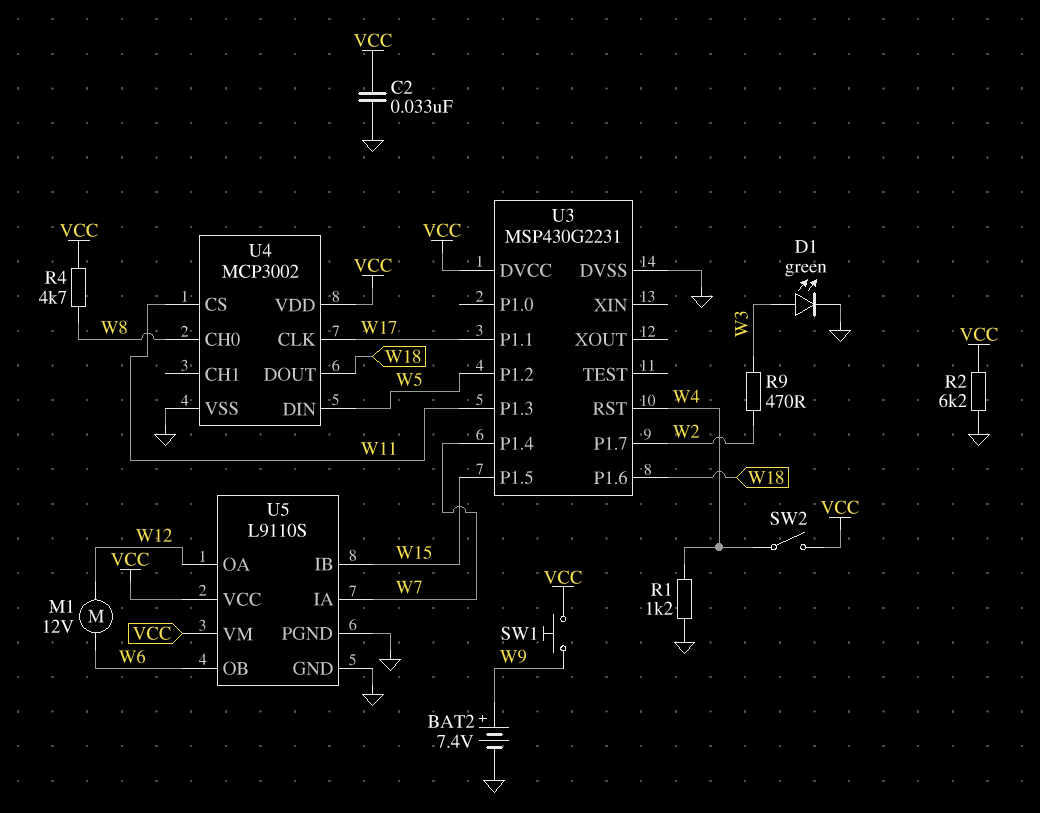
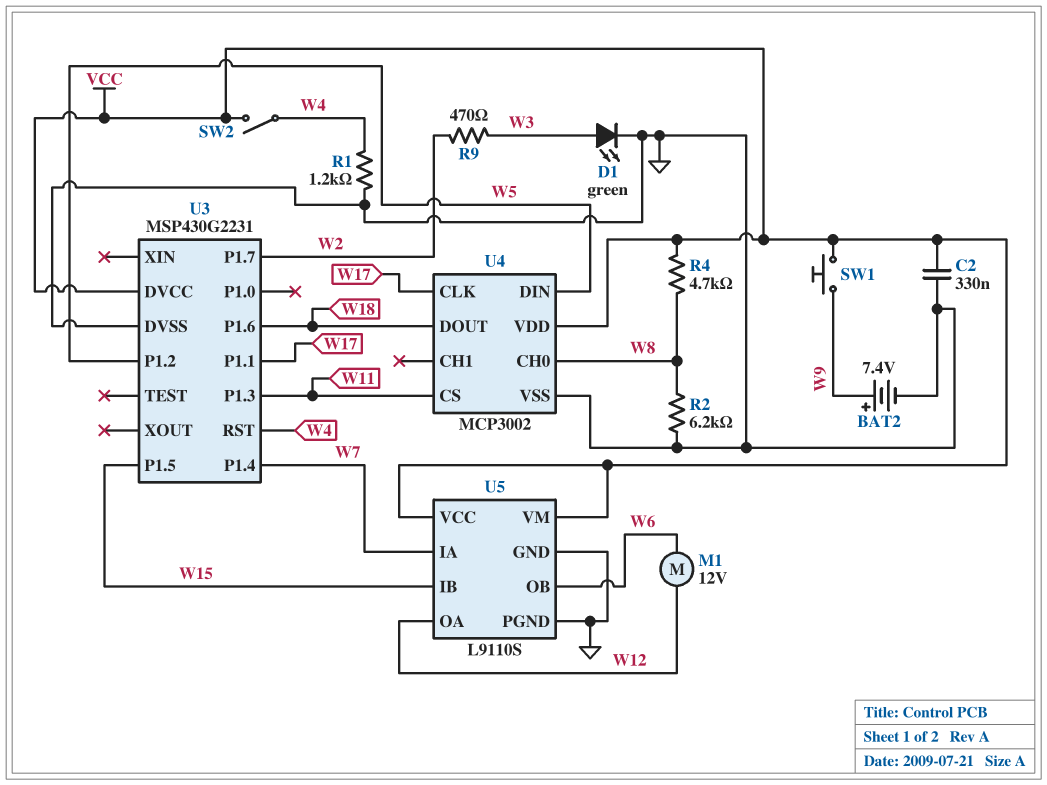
C2: 33nF (GND, VCC) -> 330nF (GND, VCC)
R2: 6.2k (GND, VCC) -> 6.2k (GND, W8)

